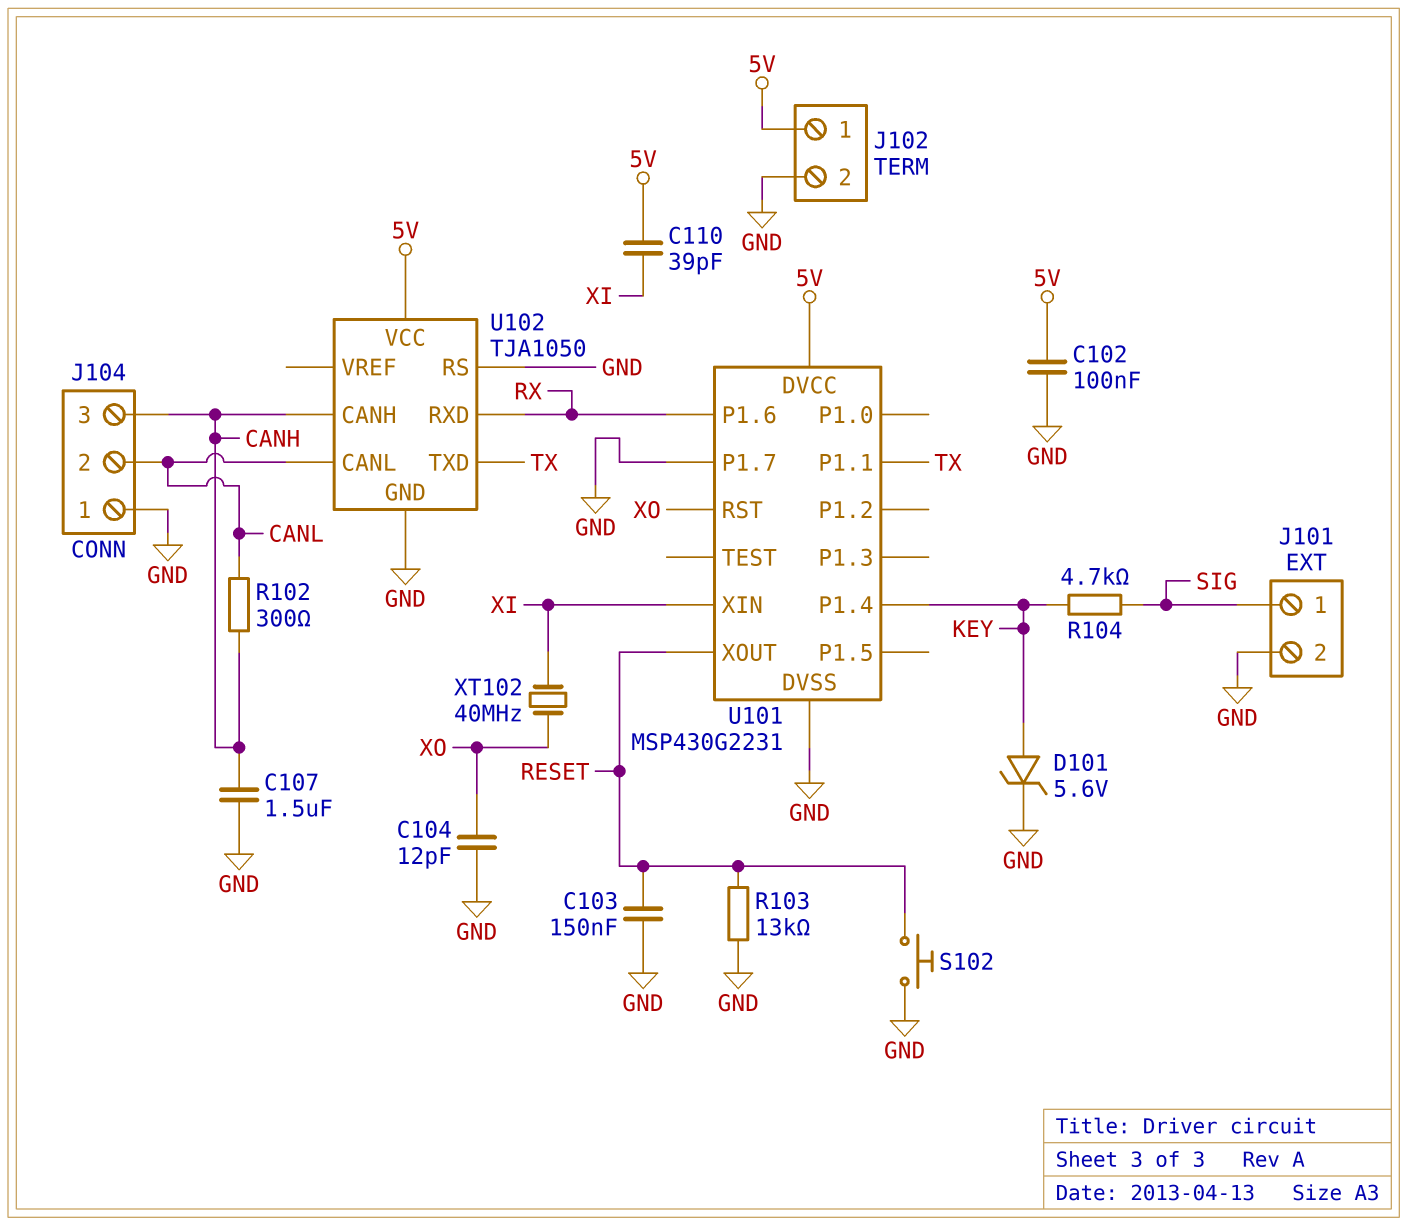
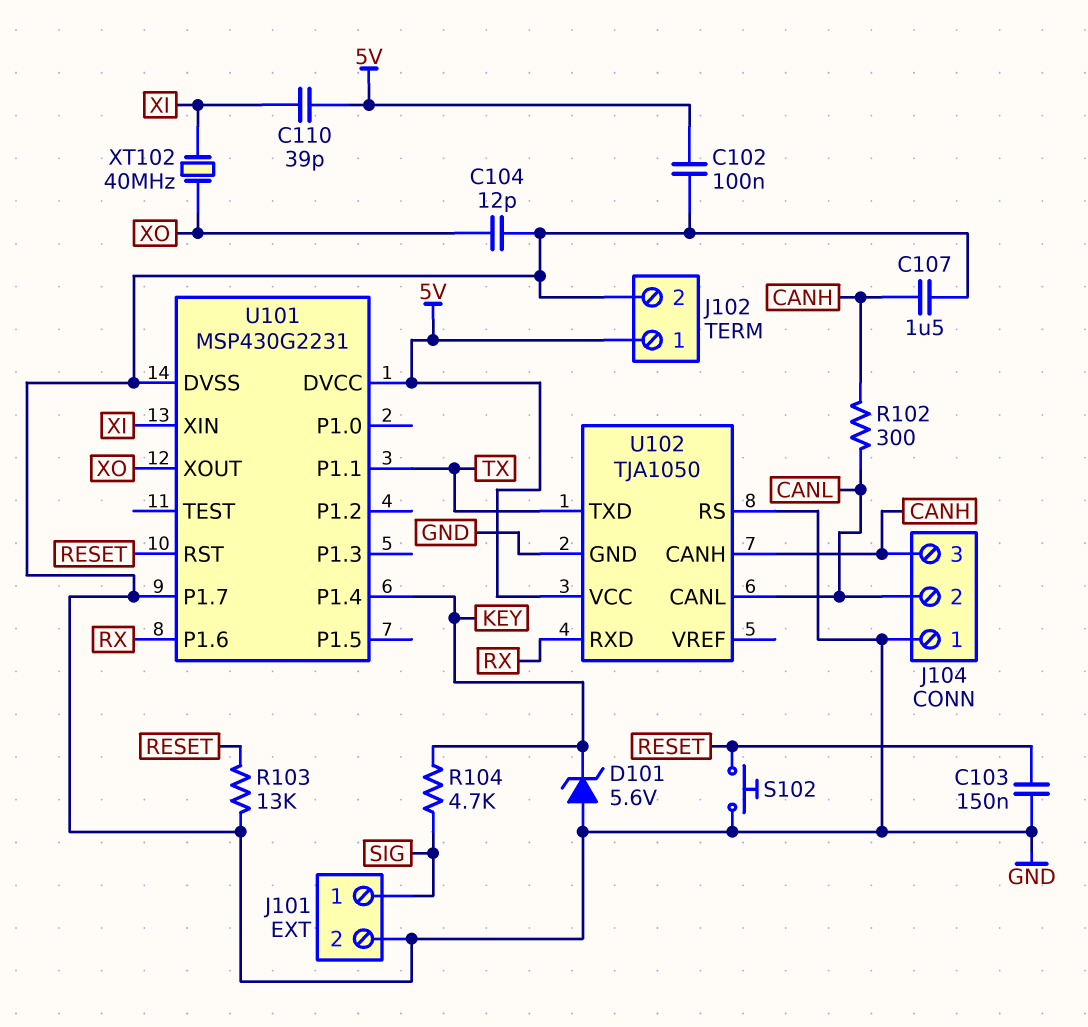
D101: zener 5.6V (A KEY, K GND) -> zener 5.6V (A GND, K KEY)
U101 pin RST: XO -> RESET
U101 pin XOUT: RESET -> XO

